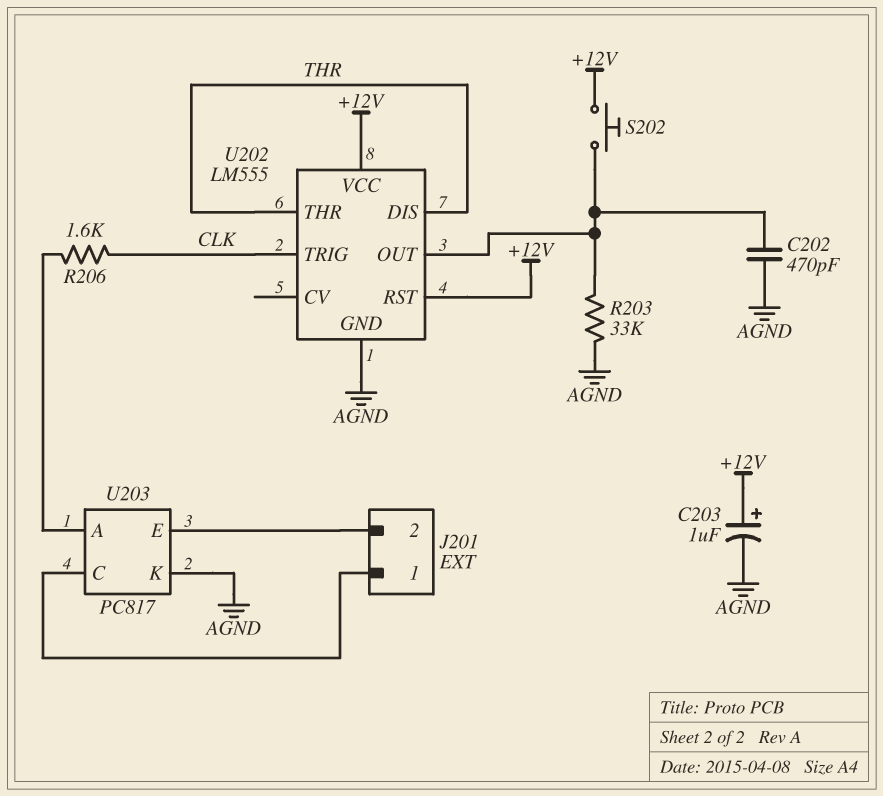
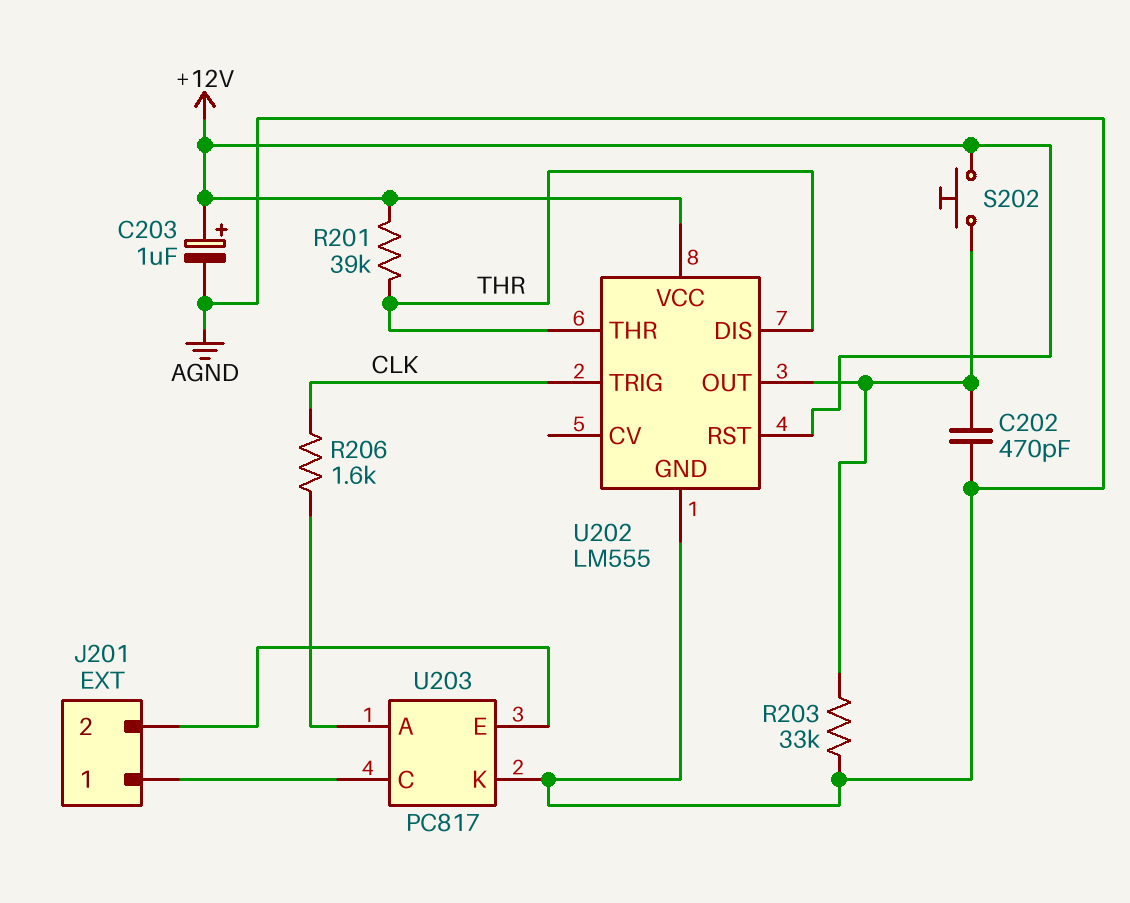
R201: none -> 39k (+12V, THR)

